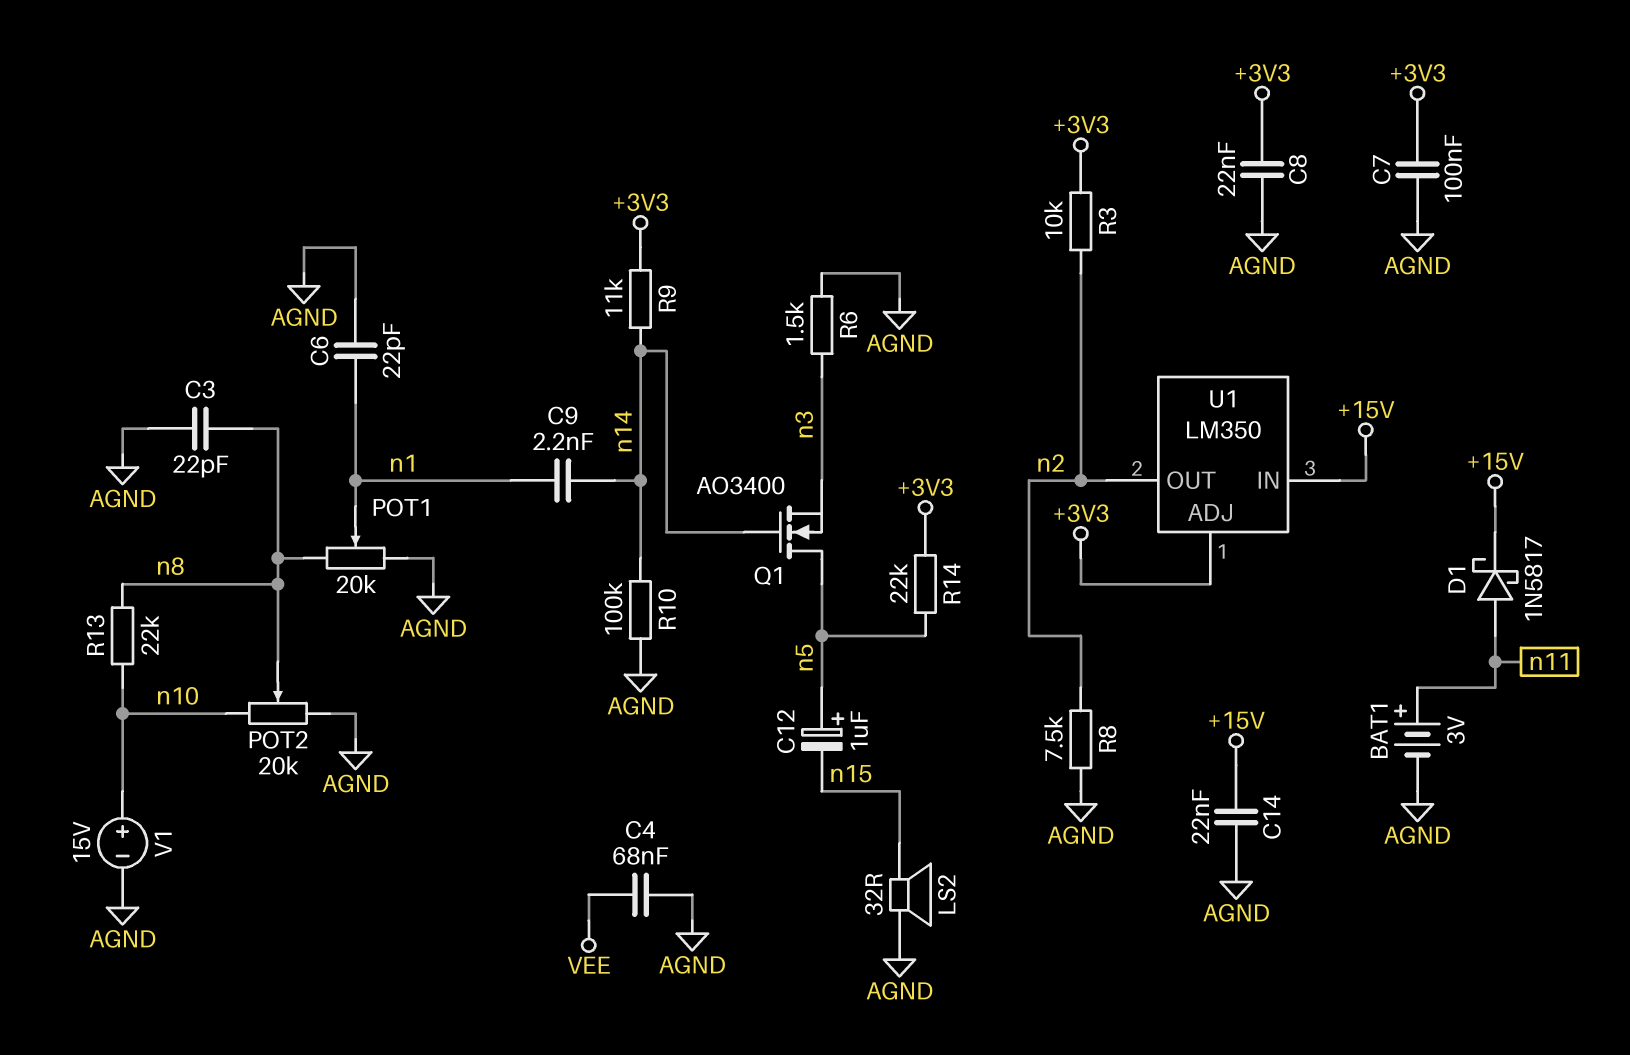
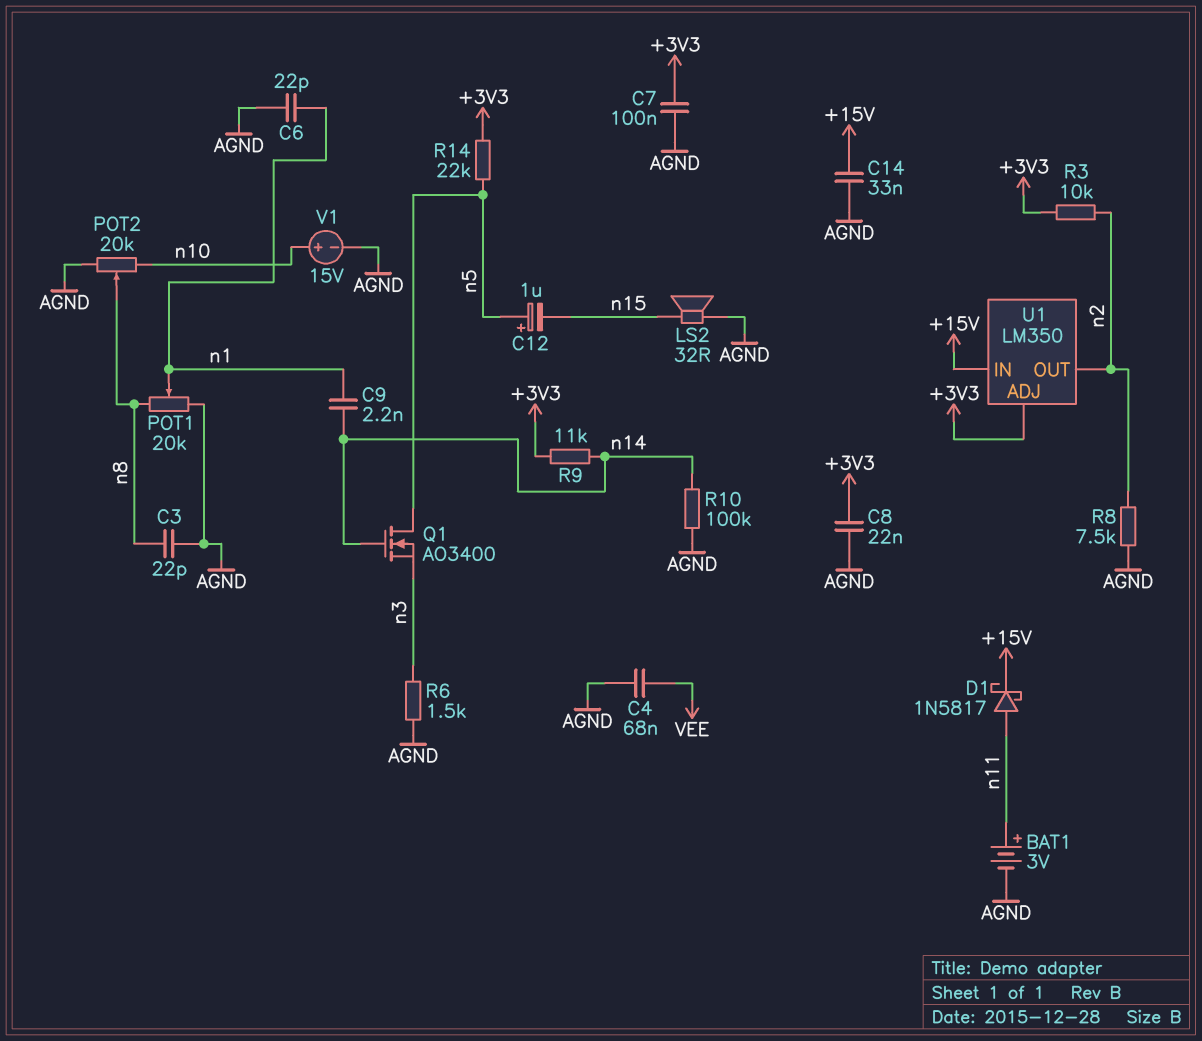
C14: 22nF (+15V, AGND) -> 33nF (+15V, AGND)
R13: 22k (n8, n10) -> none

